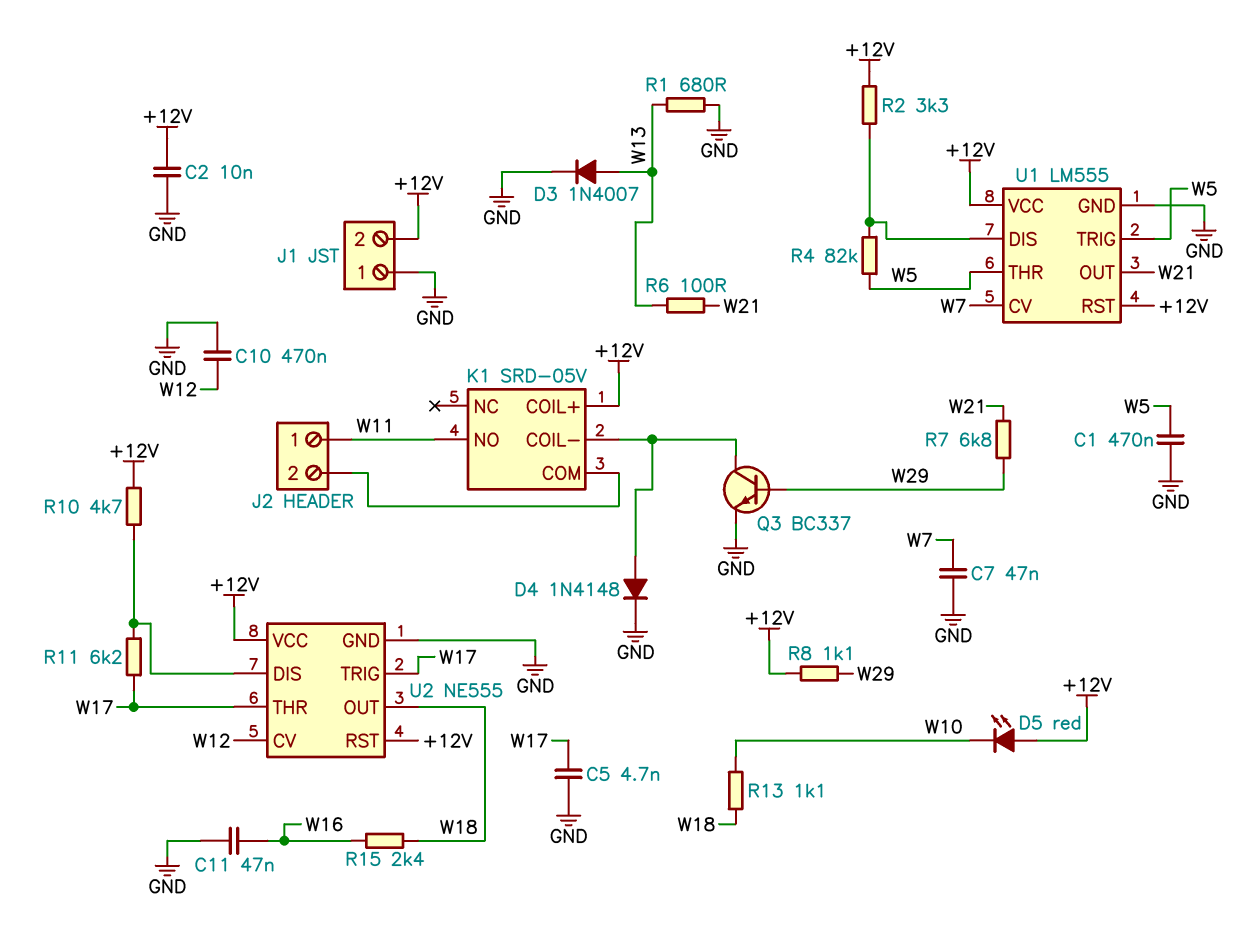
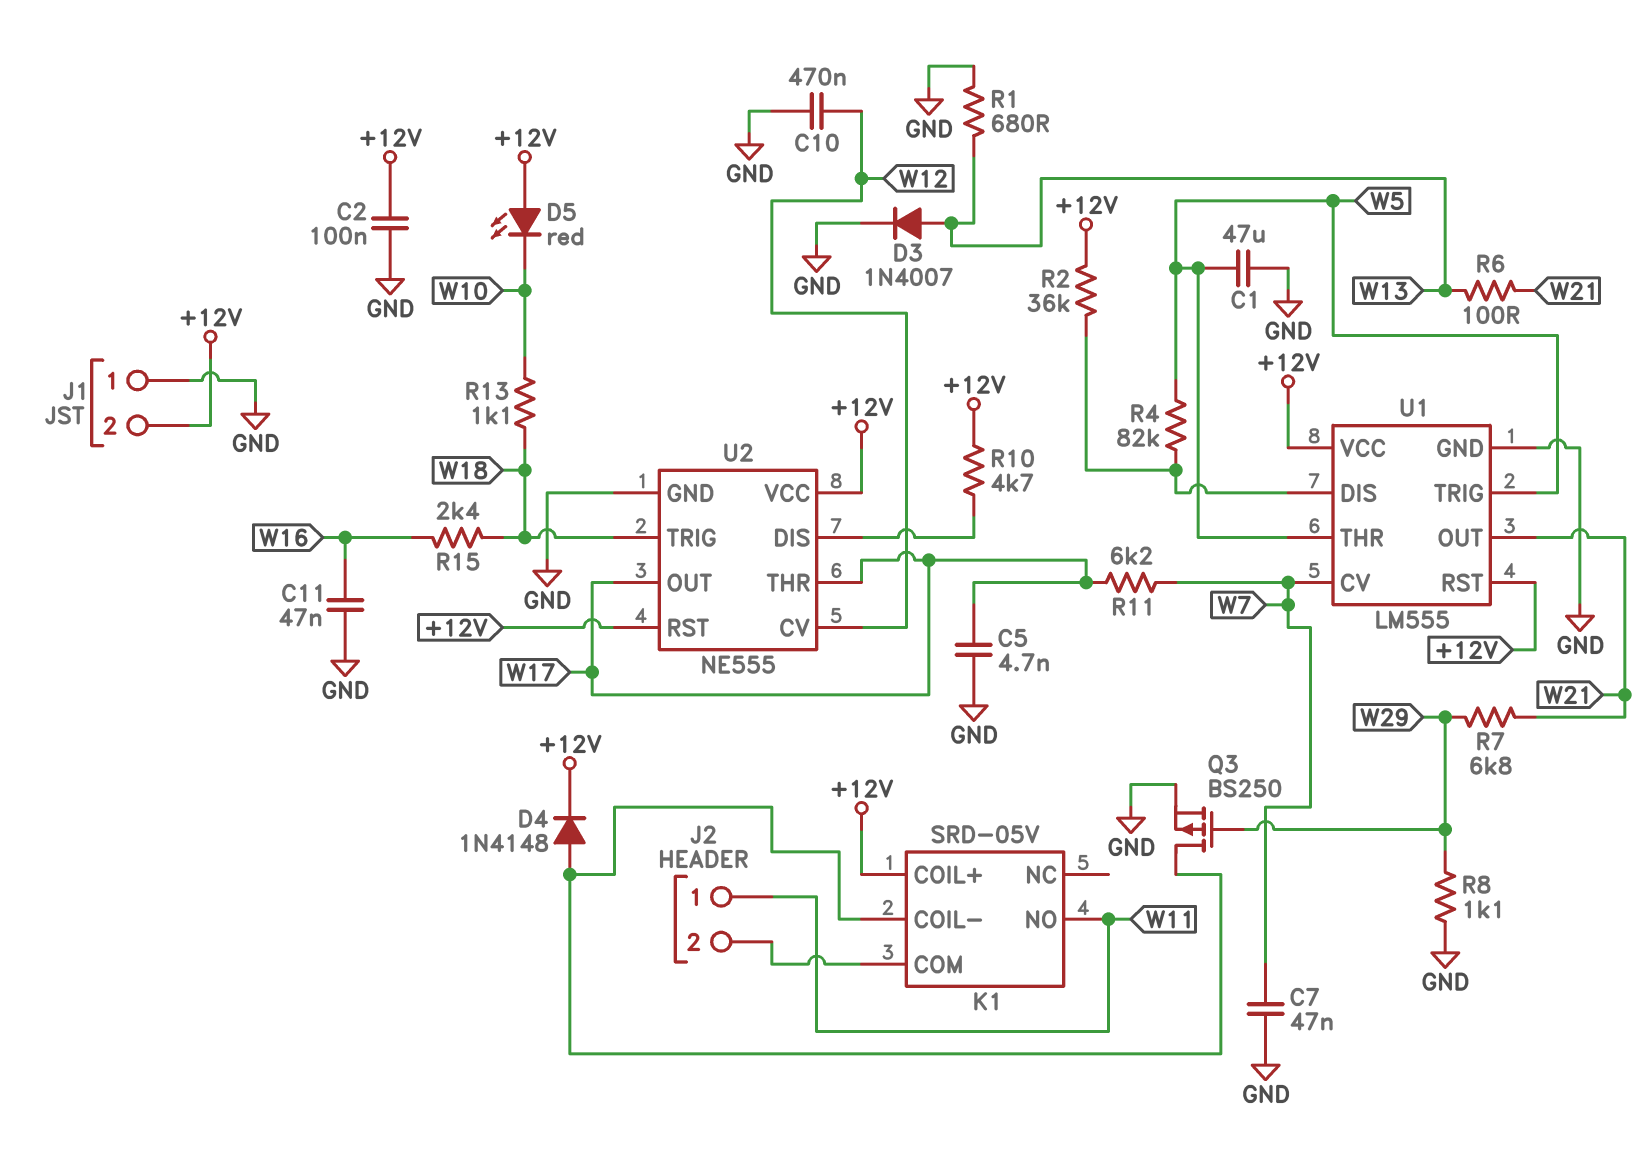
C1: 470nF (GND, W5) -> 47uF (GND, W5)
C2: 10nF (+12V, GND) -> 100nF (+12V, GND)
D4: diode 1N4148 (A K1/COIL-, K GND) -> diode 1N4148 (A K1/COIL-, K +12V)
Q3: NPN BC337 (B W29, C K1/COIL-, E GND) -> PMOS BS250 (G W29, D K1/COIL-, S GND)
R2: 3.3k (+12V, U1/DIS) -> 36k (+12V, U1/DIS)
R8: 1.1k (+12V, W29) -> 1.1k (GND, W29)
R11: 6.2k (U2/DIS, W17) -> 6.2k (W7, W17)
U2 pin OUT: W18 -> W17
U2 pin TRIG: W17 -> W18

